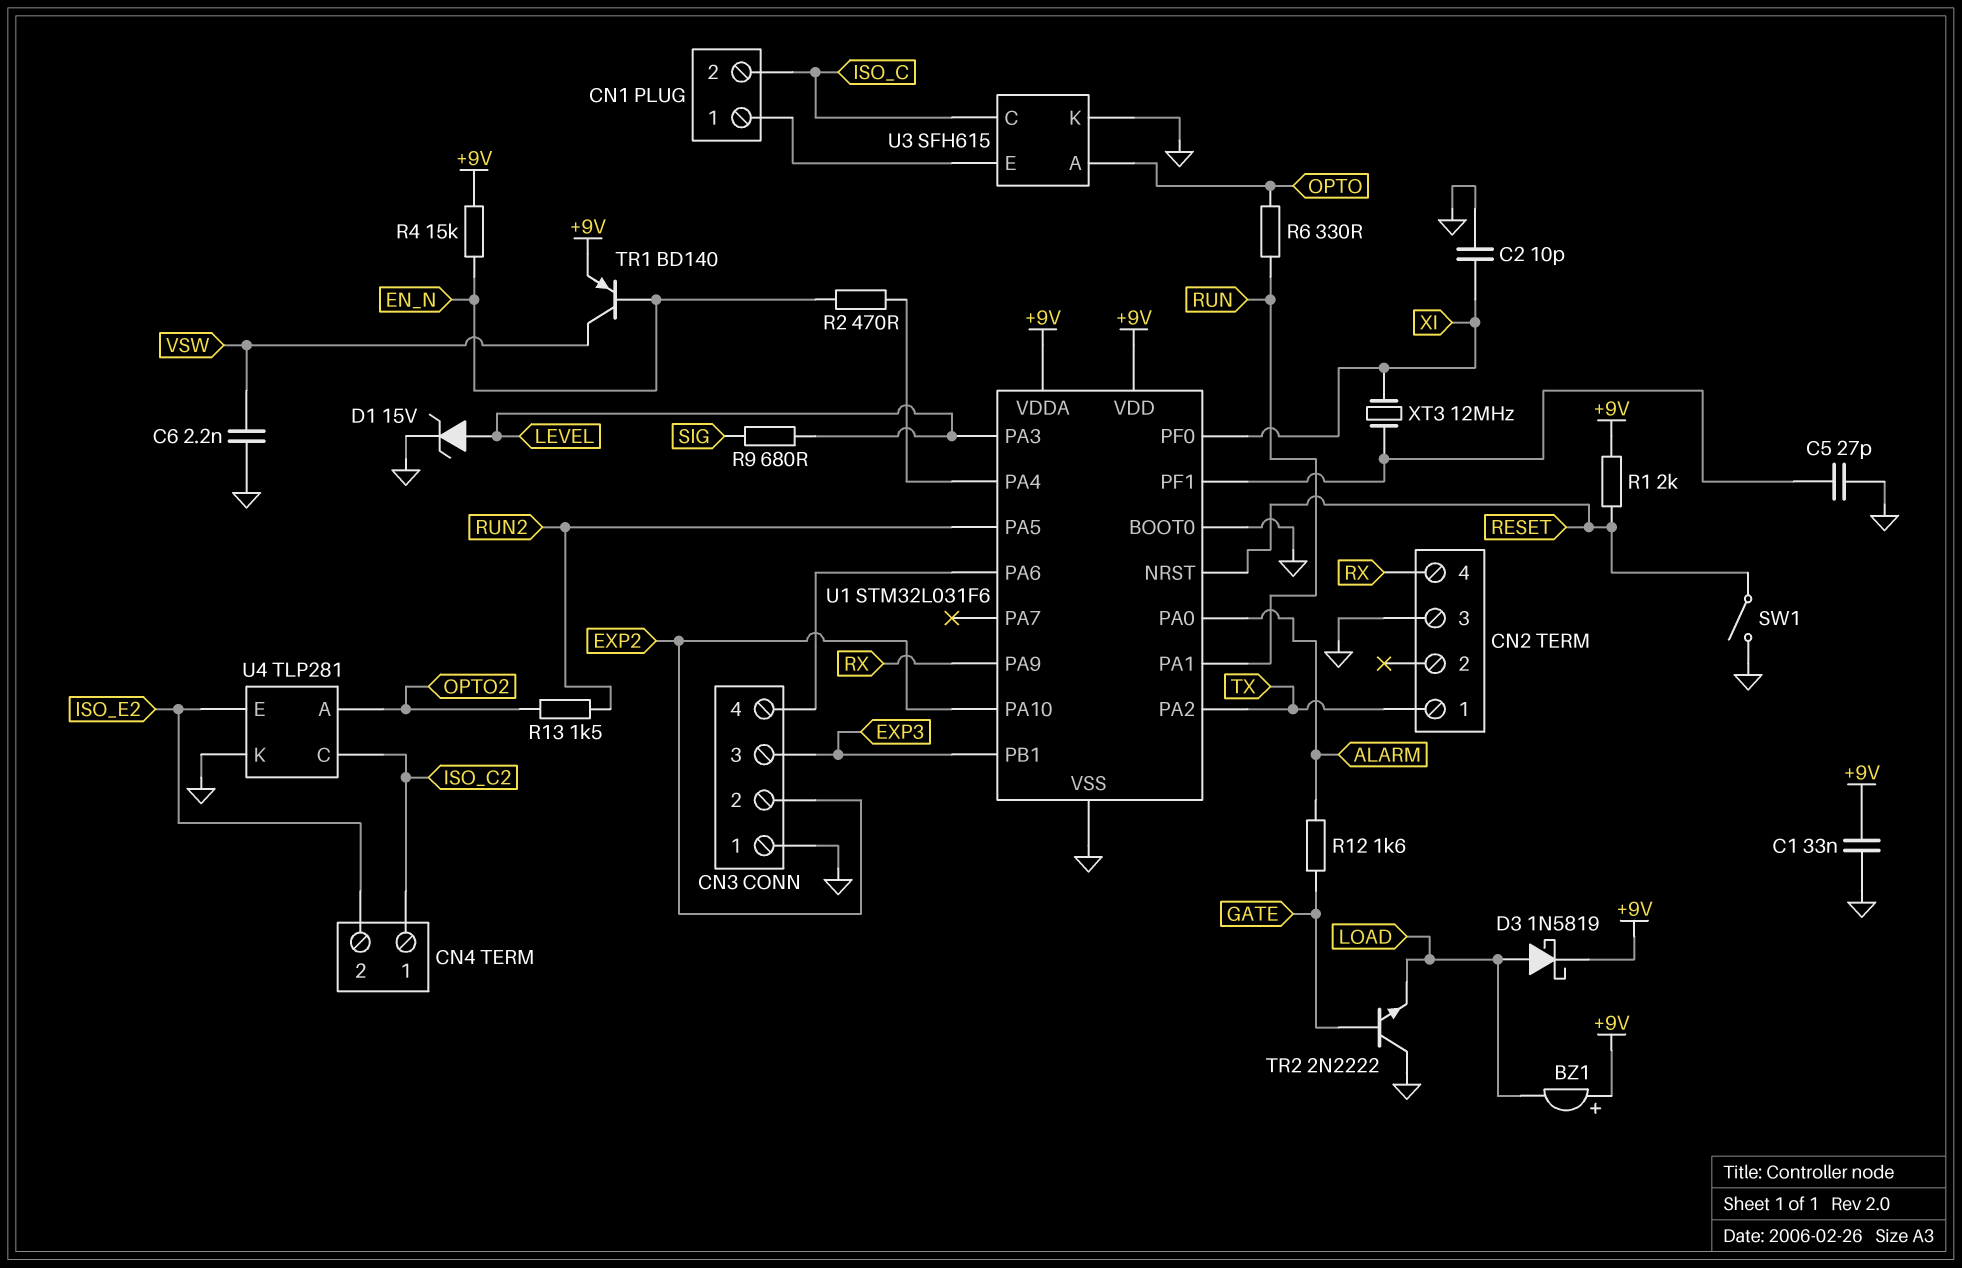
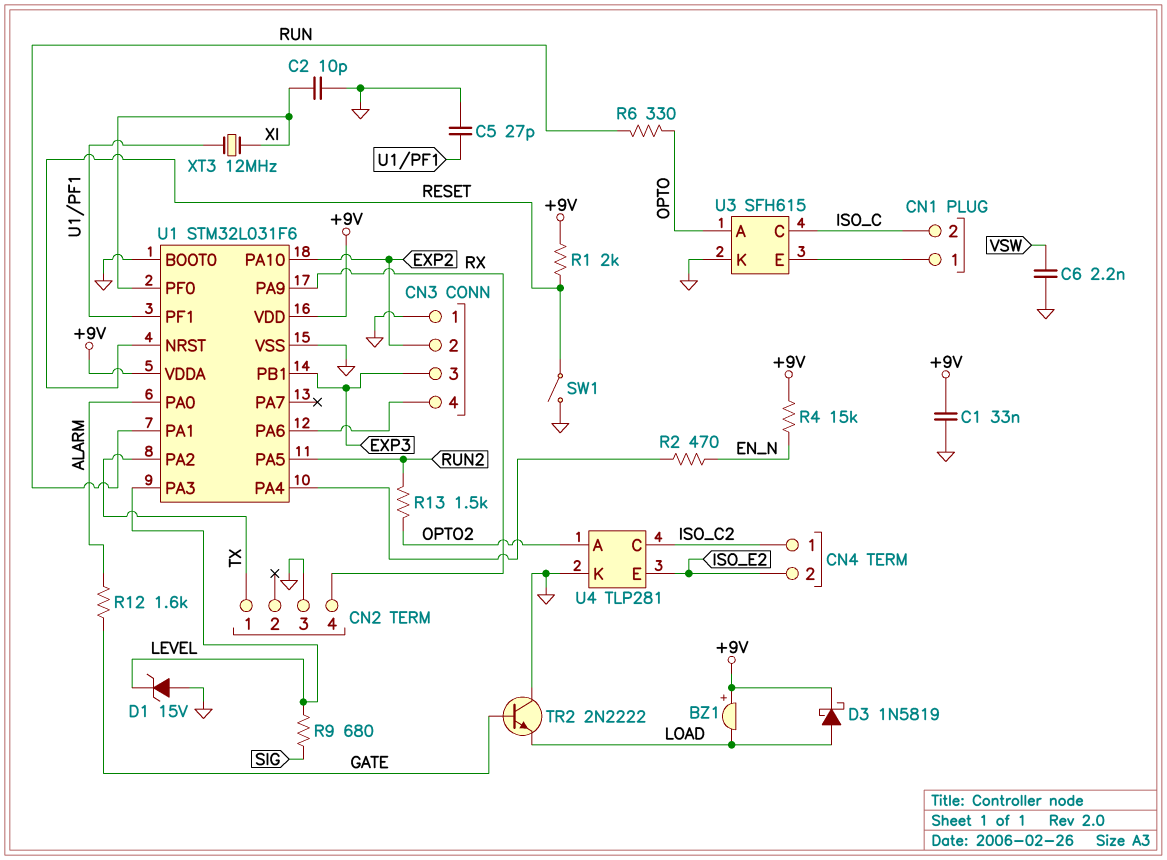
D1: zener 15V (A LEVEL, K GND) -> zener 15V (A GND, K LEVEL)
TR1: PNP BD140 (B EN_N, C VSW, E +9V) -> none

